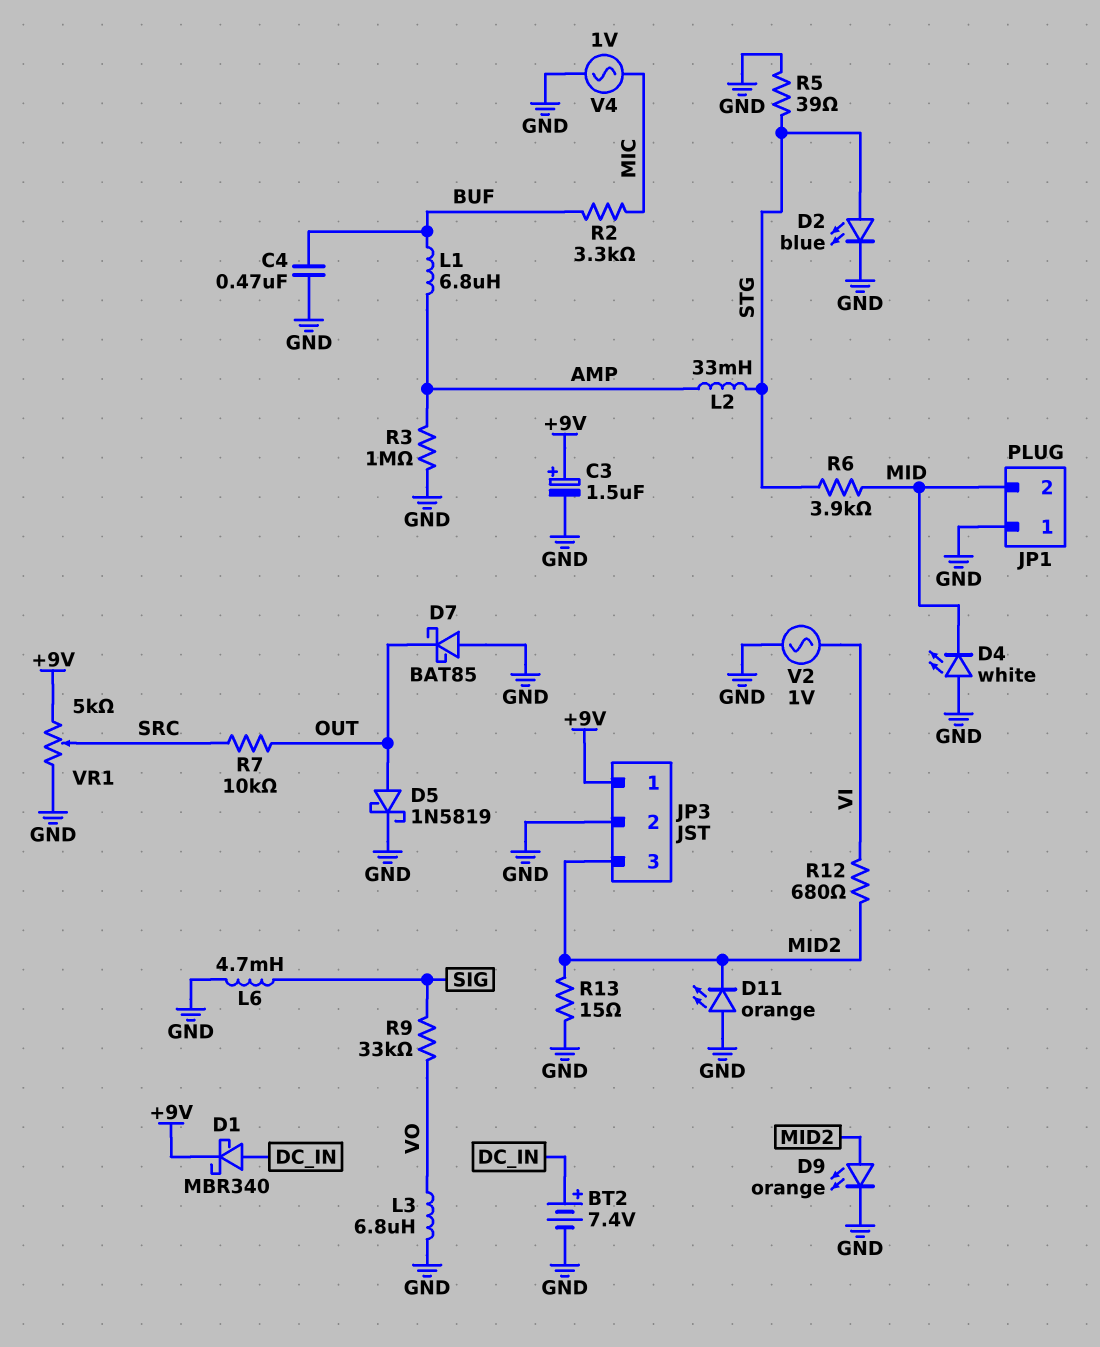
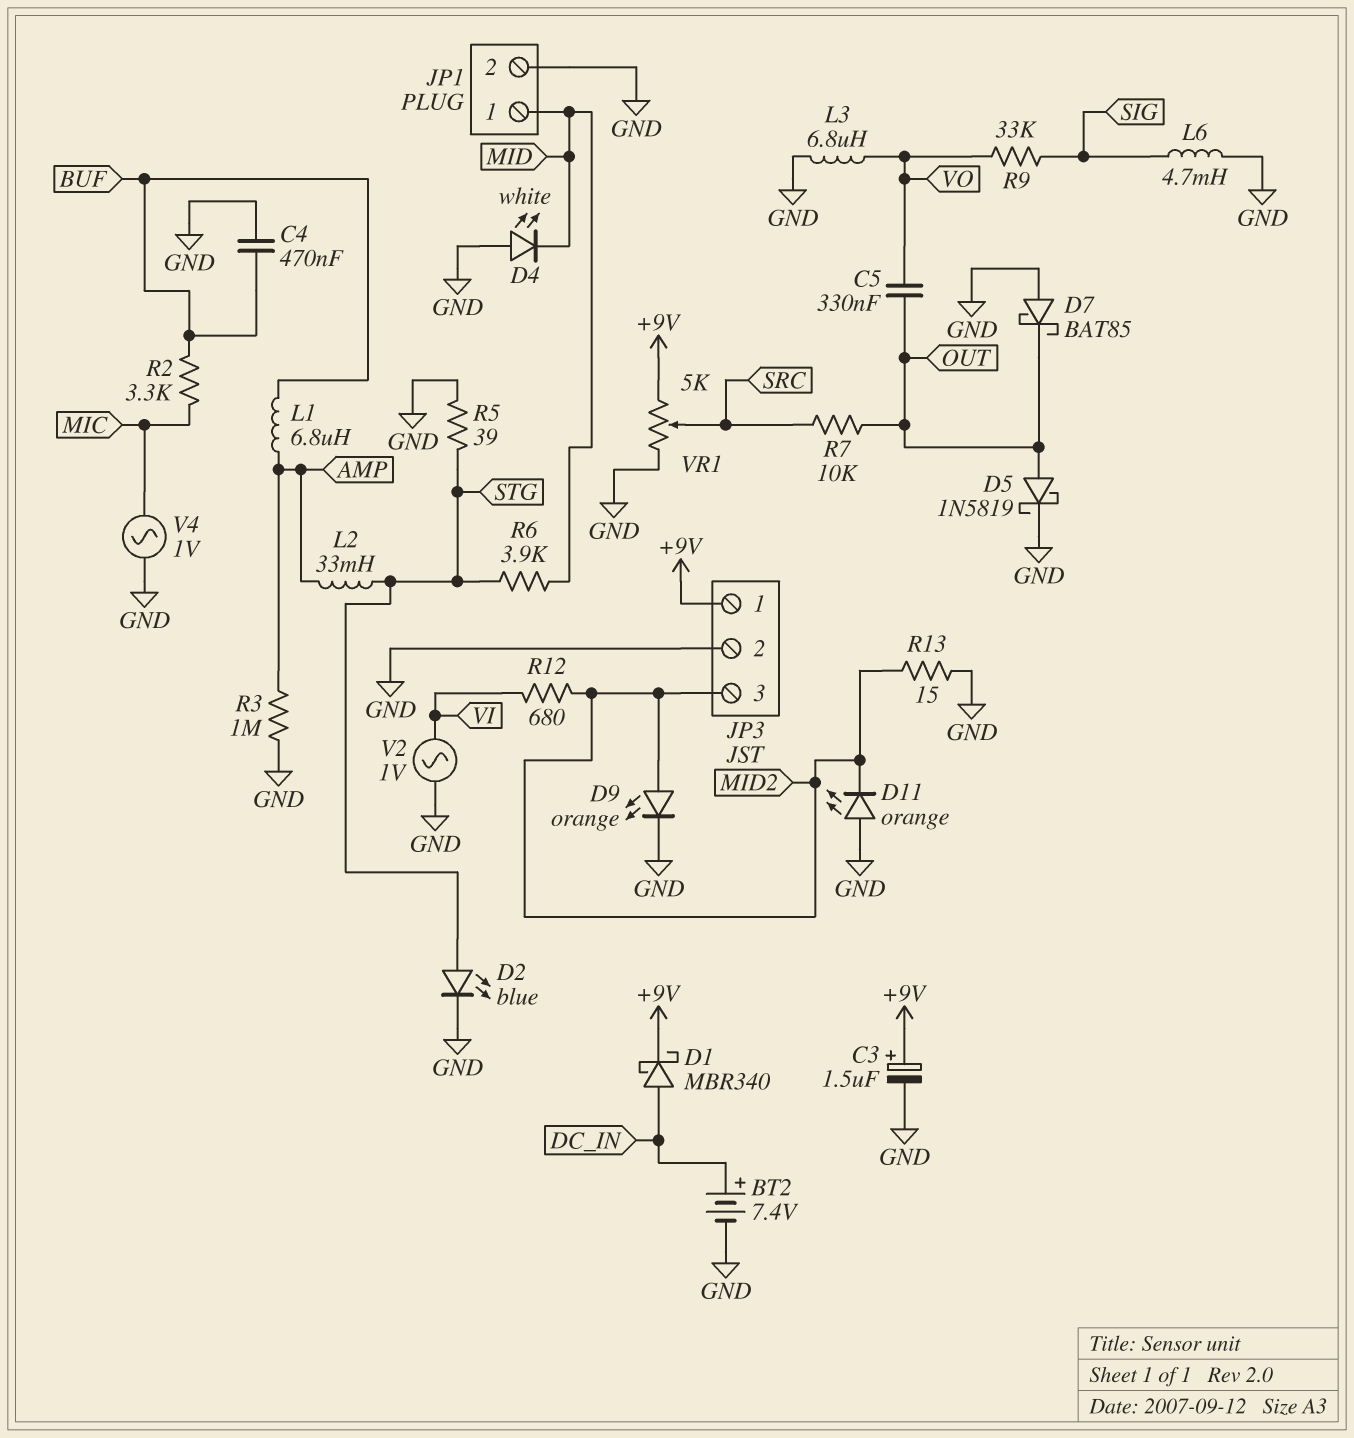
C5: none -> 330nF (OUT, VO)
JP1 pin 1: GND -> MID
JP1 pin 2: MID -> GND

